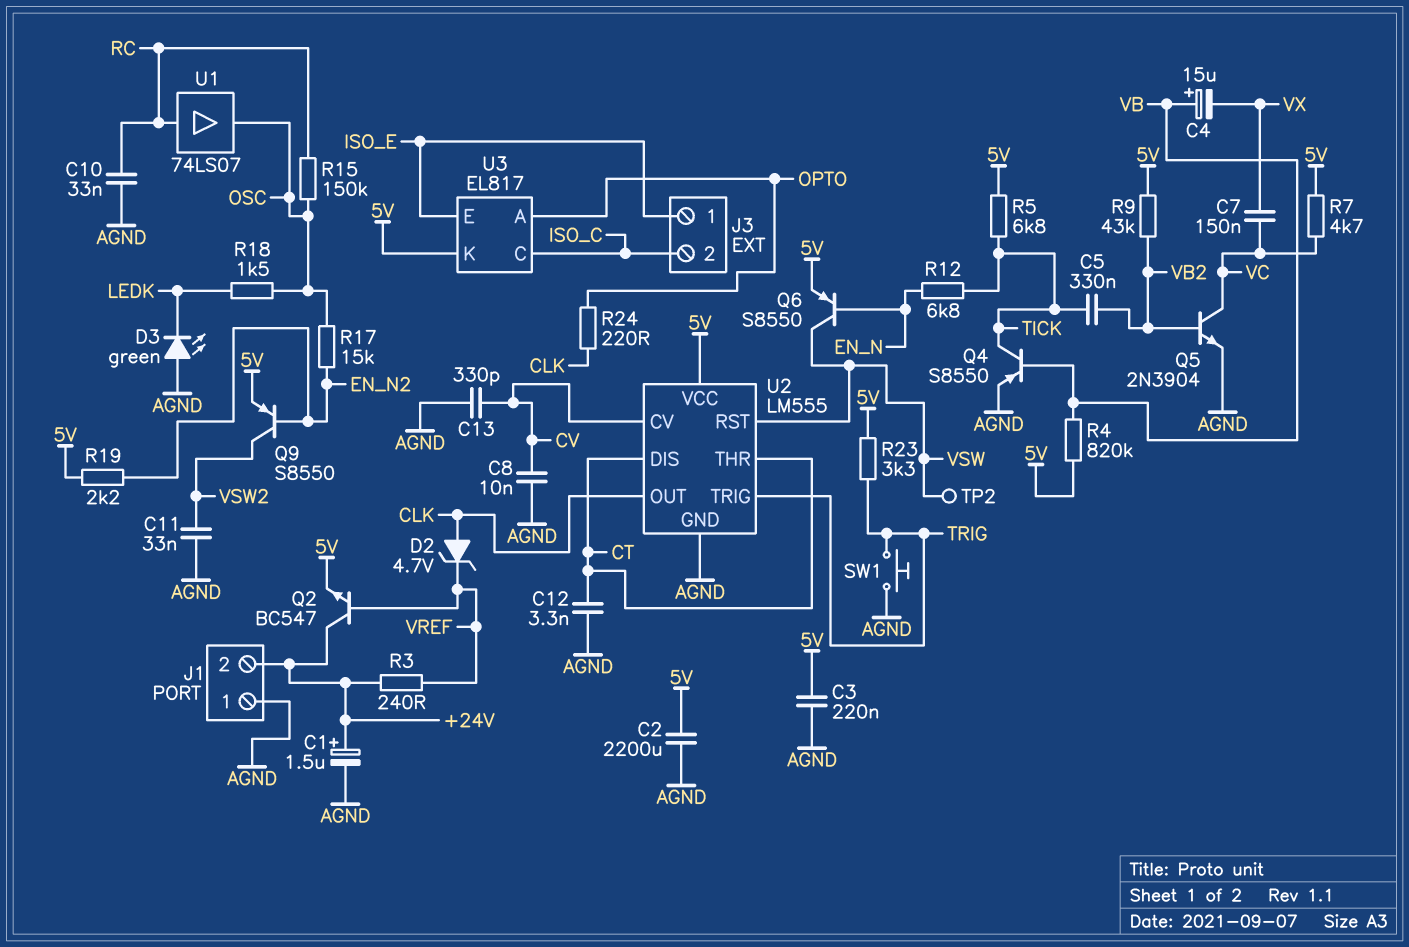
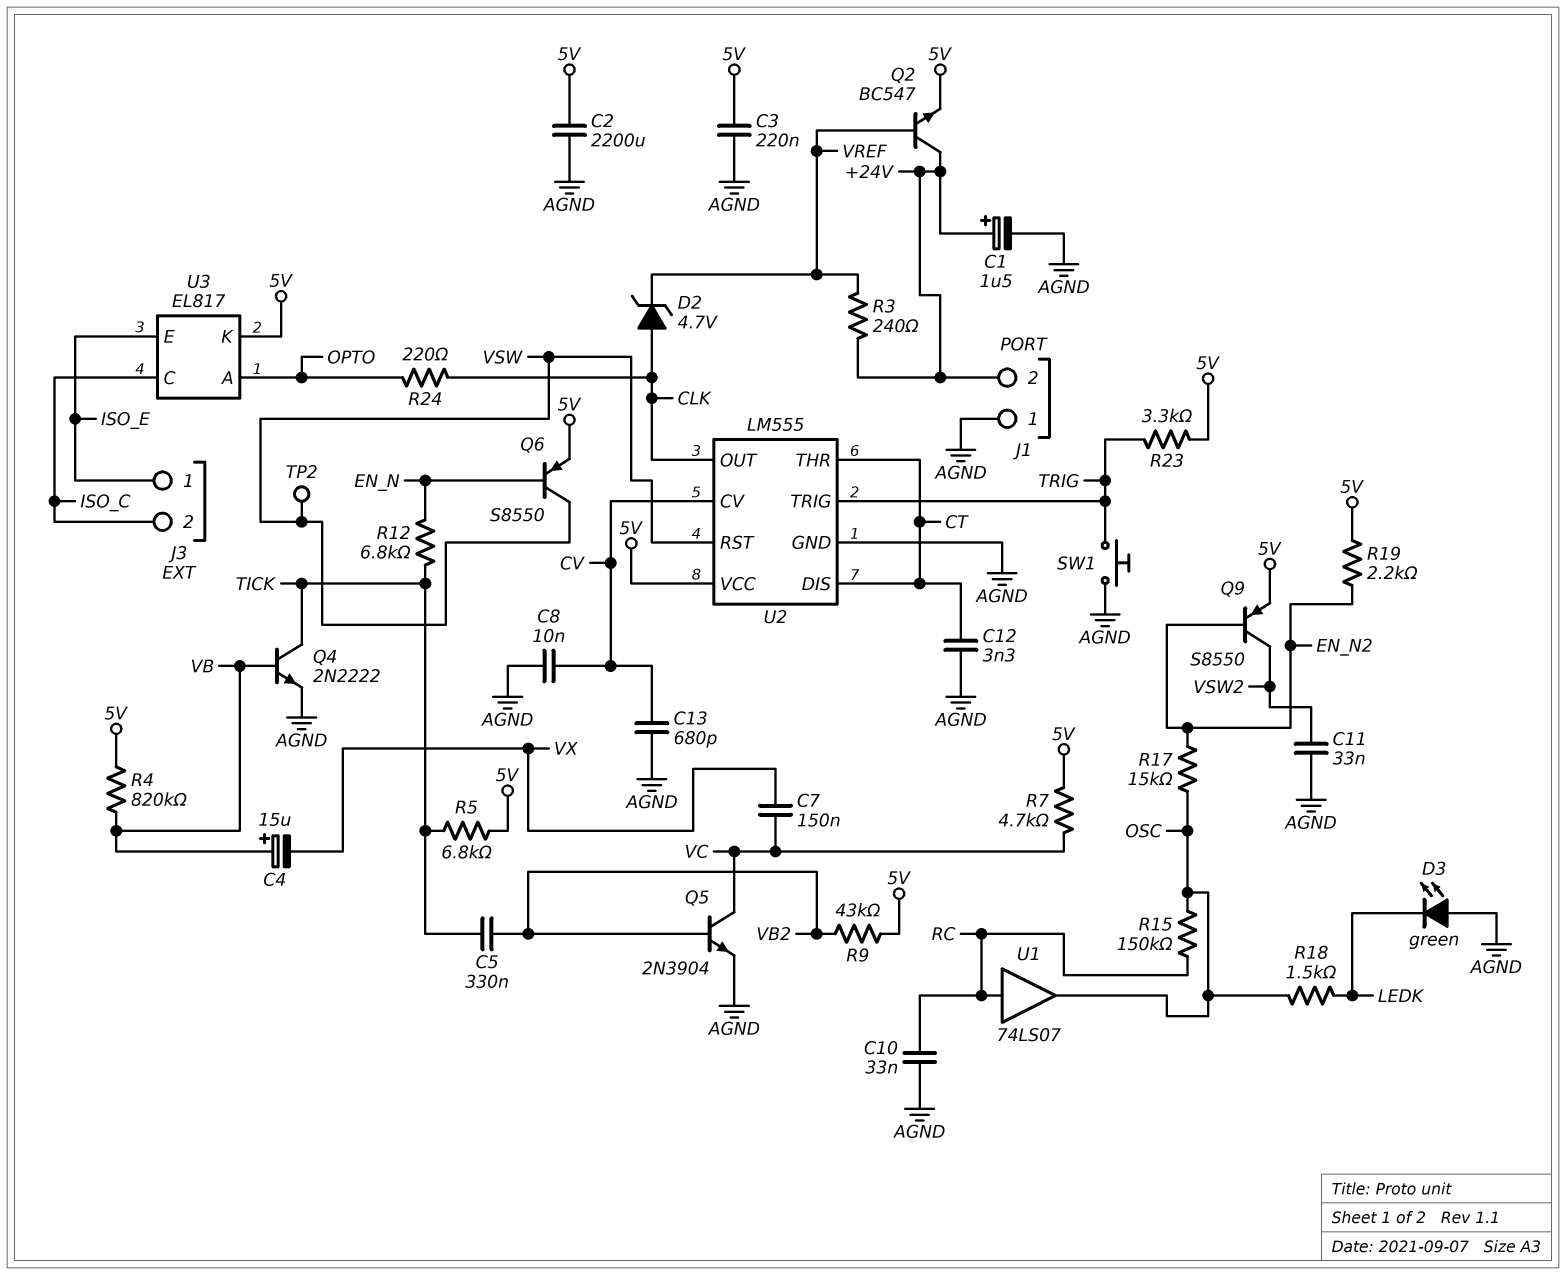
C13: 330pF (AGND, CV) -> 680pF (AGND, CV)
Q4: PNP S8550 (B VB, C TICK, E AGND) -> NPN 2N2222 (B VB, C TICK, E AGND)

